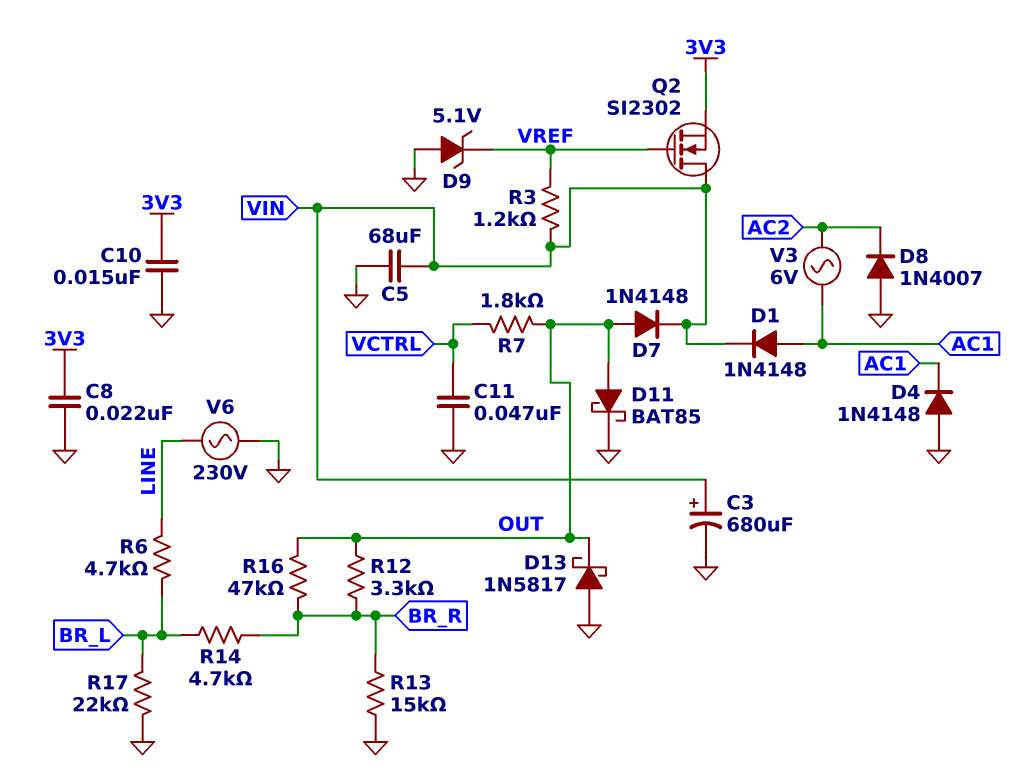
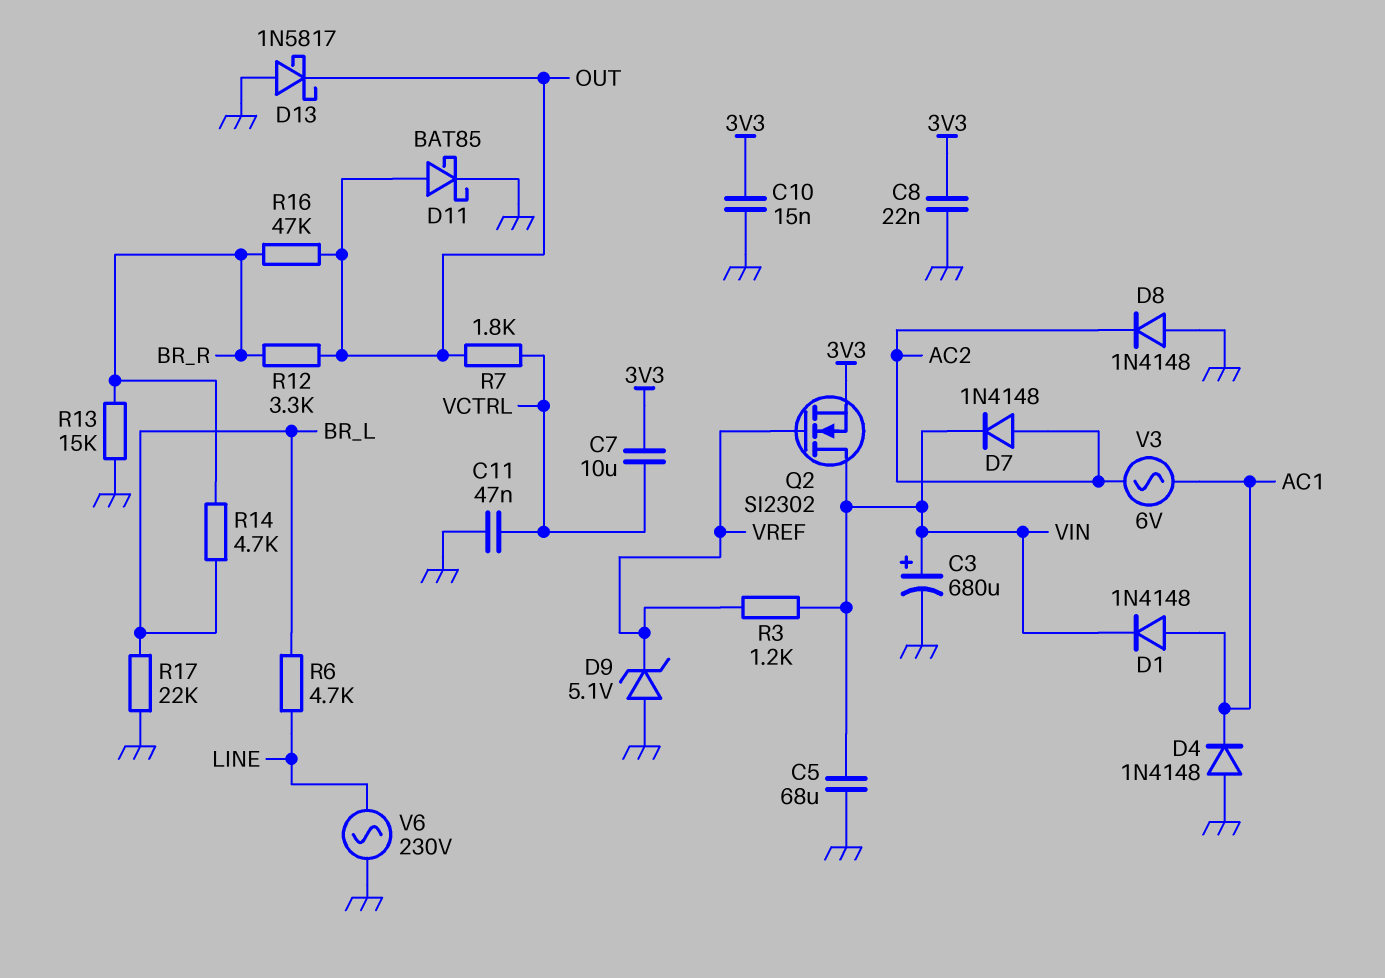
C7: none -> 10uF (3V3, VCTRL)
D7: diode 1N4148 (A OUT, K VIN) -> diode 1N4148 (A AC2, K VIN)
D8: diode 1N4007 (A GND, K AC2) -> diode 1N4148 (A GND, K AC2)

